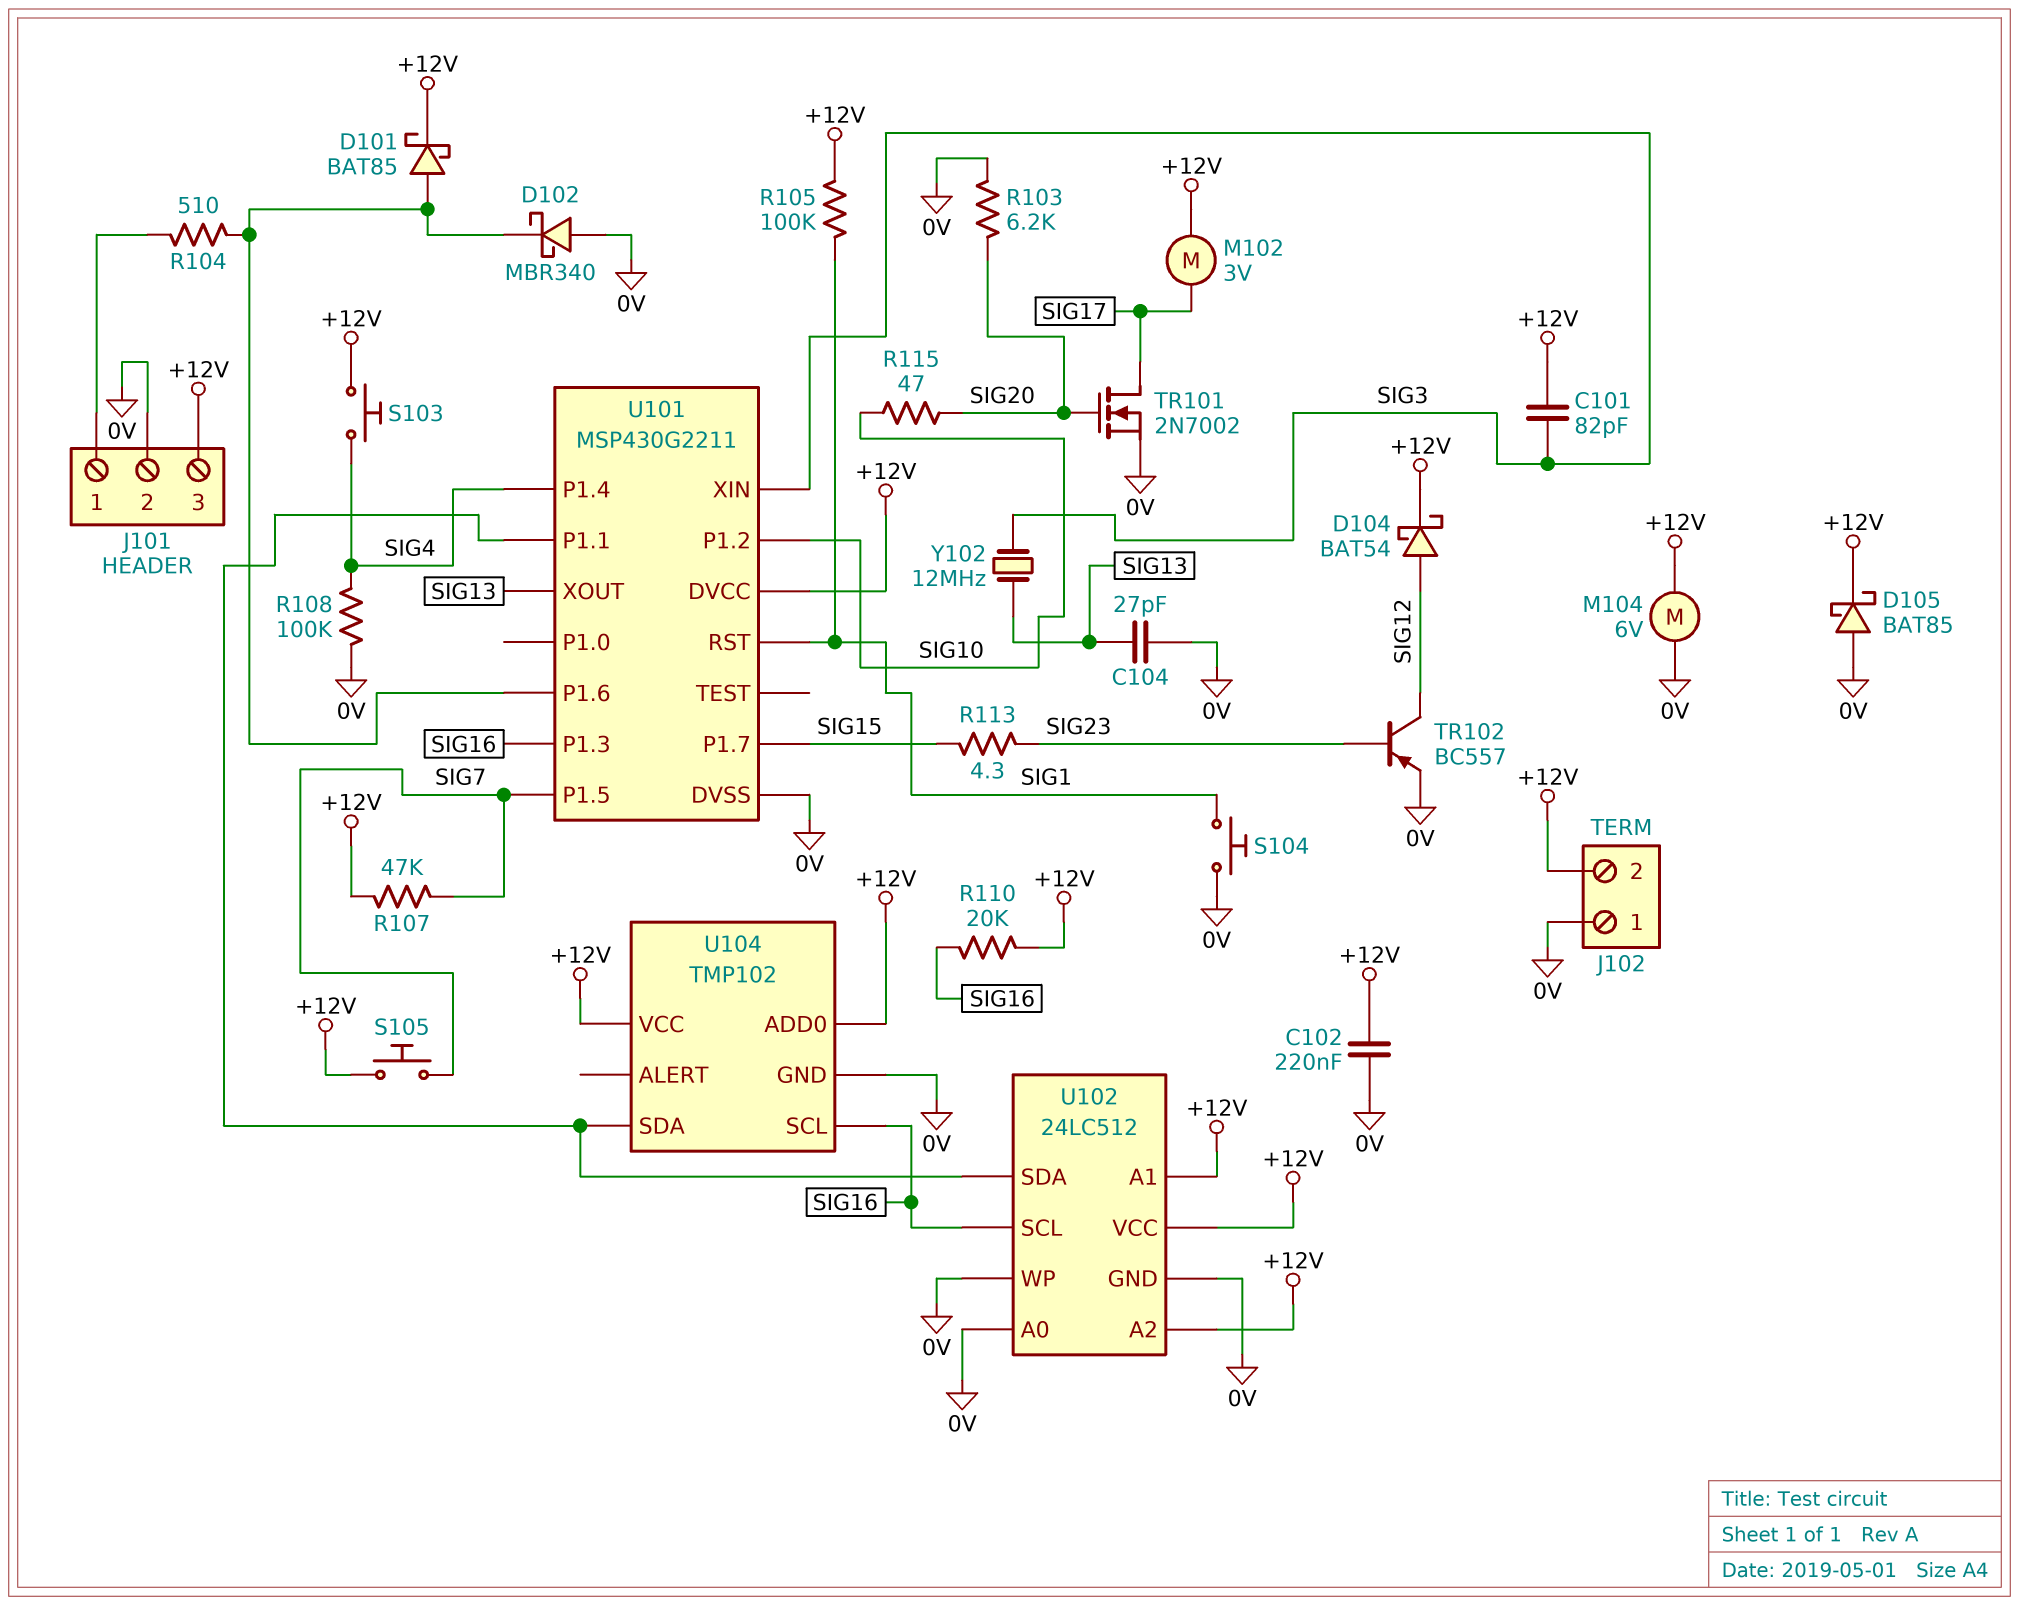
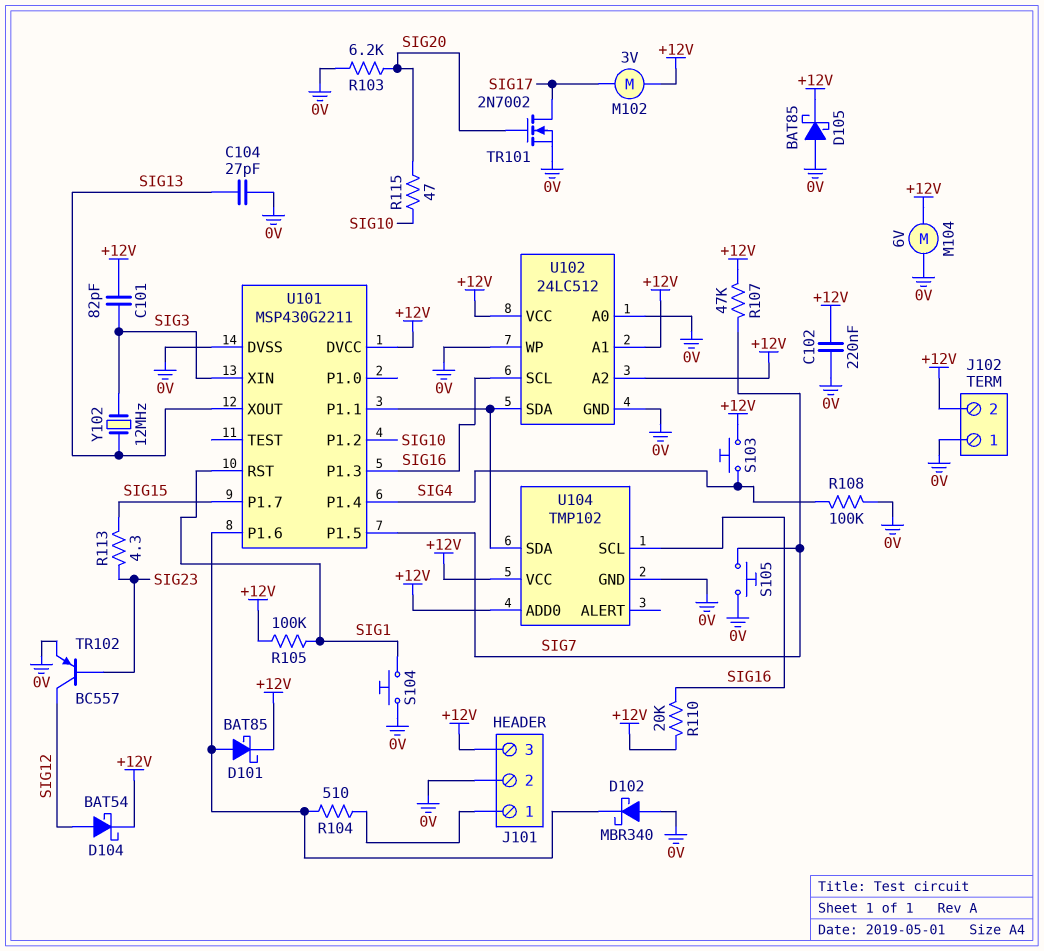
S105: button (+12V, SIG7) -> button (0V, SIG7)

